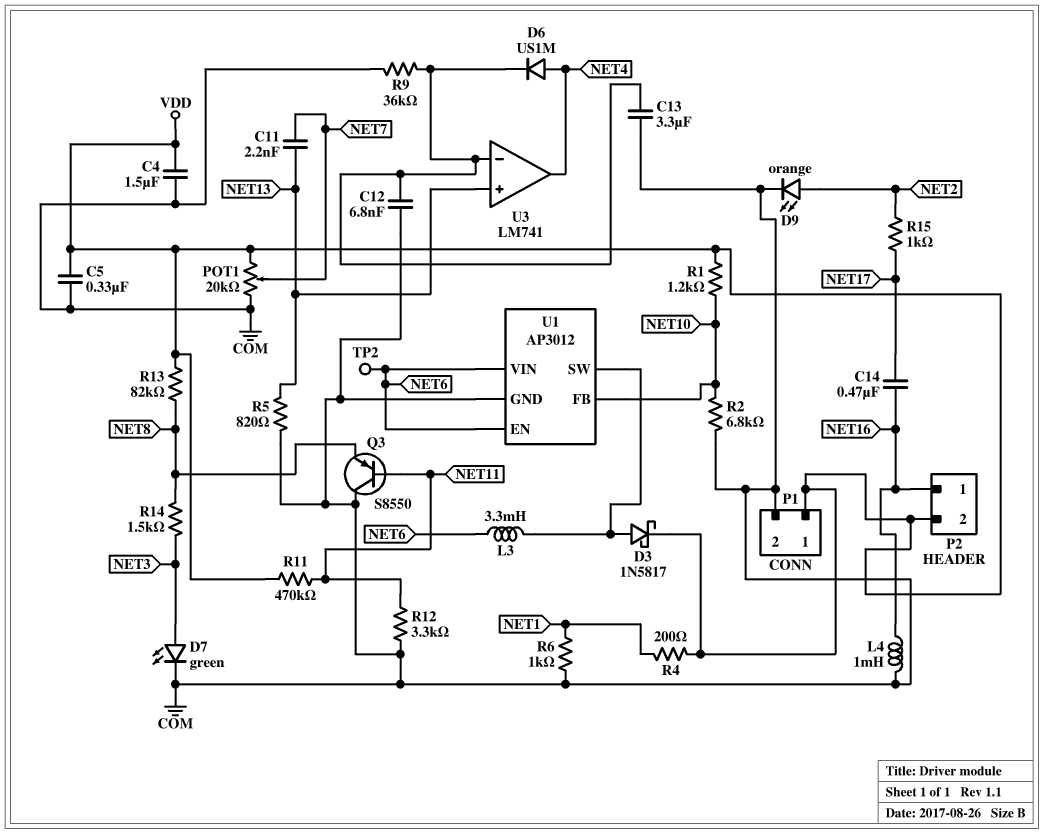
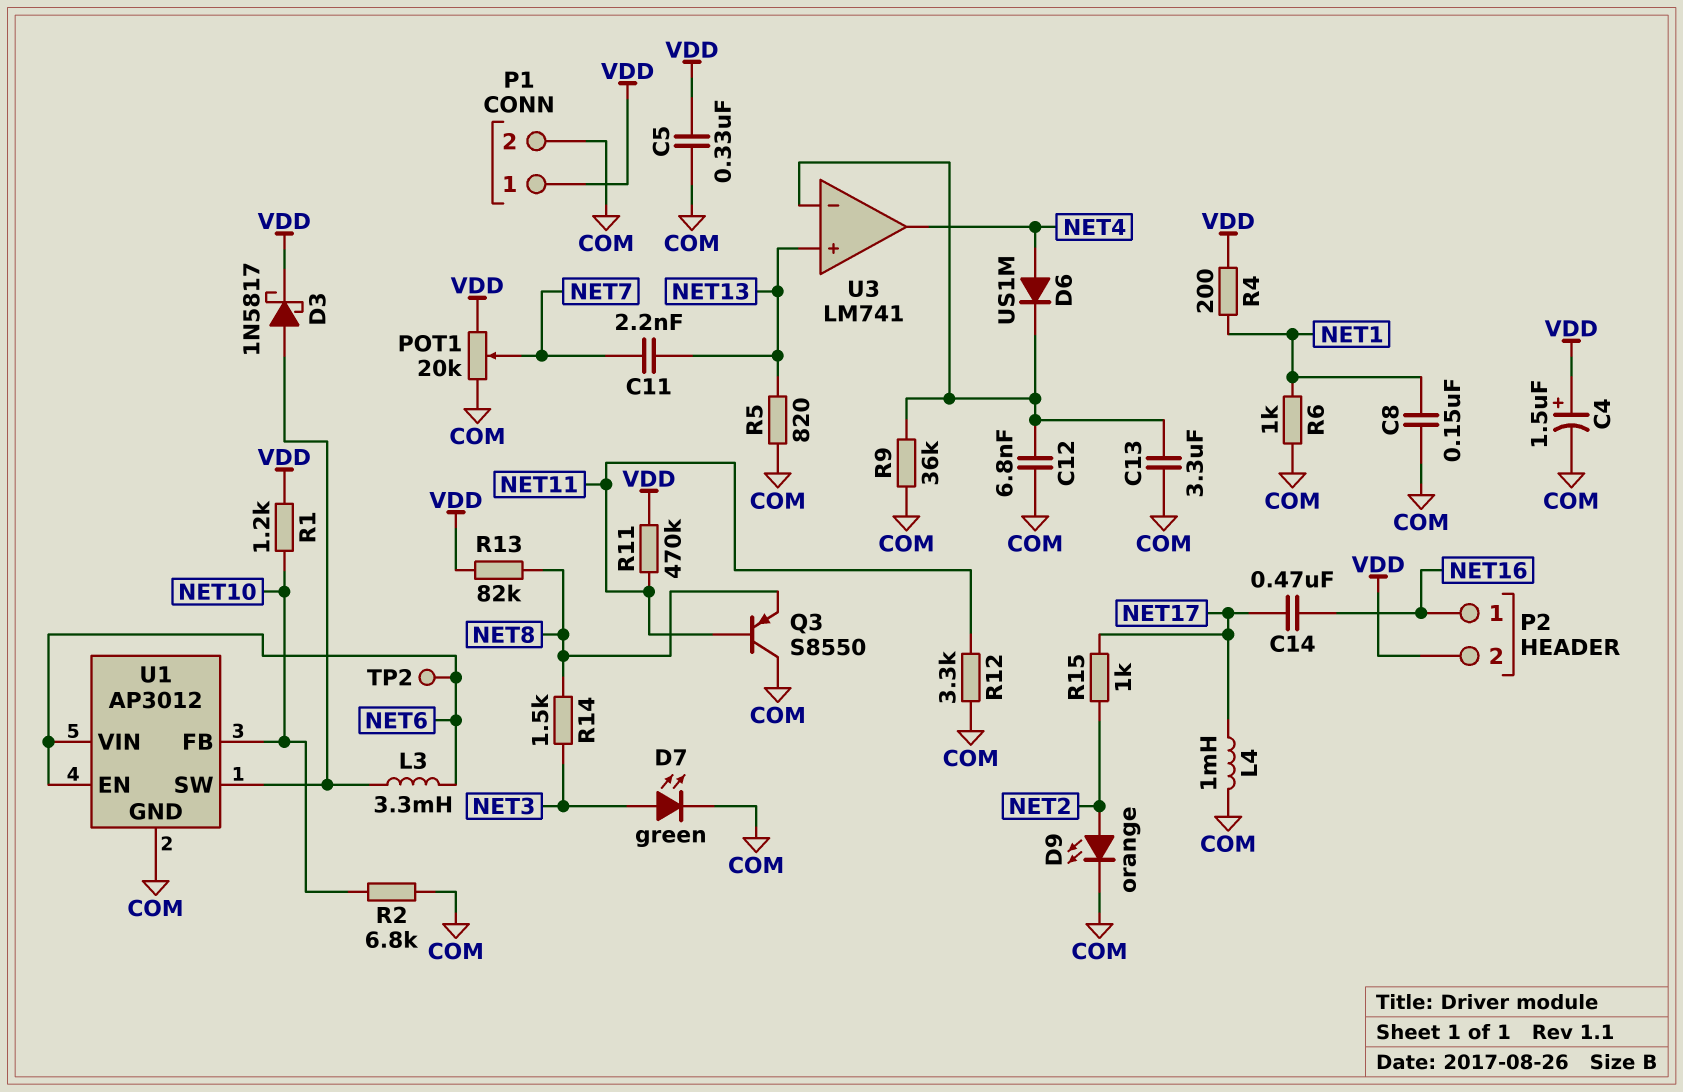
C4: 1.5uF (COM, VDD) -> 1.5uF (plus VDD, minus COM)
C8: none -> 150nF (COM, NET1)
L4: 1mH (COM, NET16) -> 1mH (COM, NET17)

